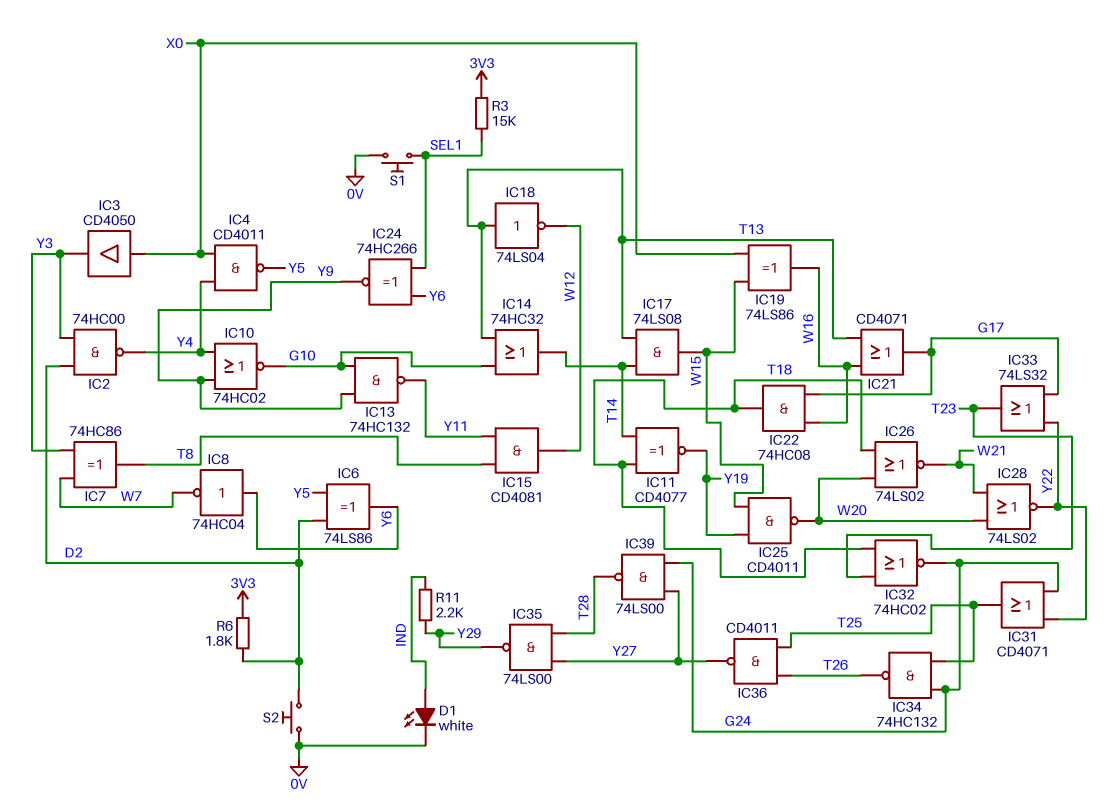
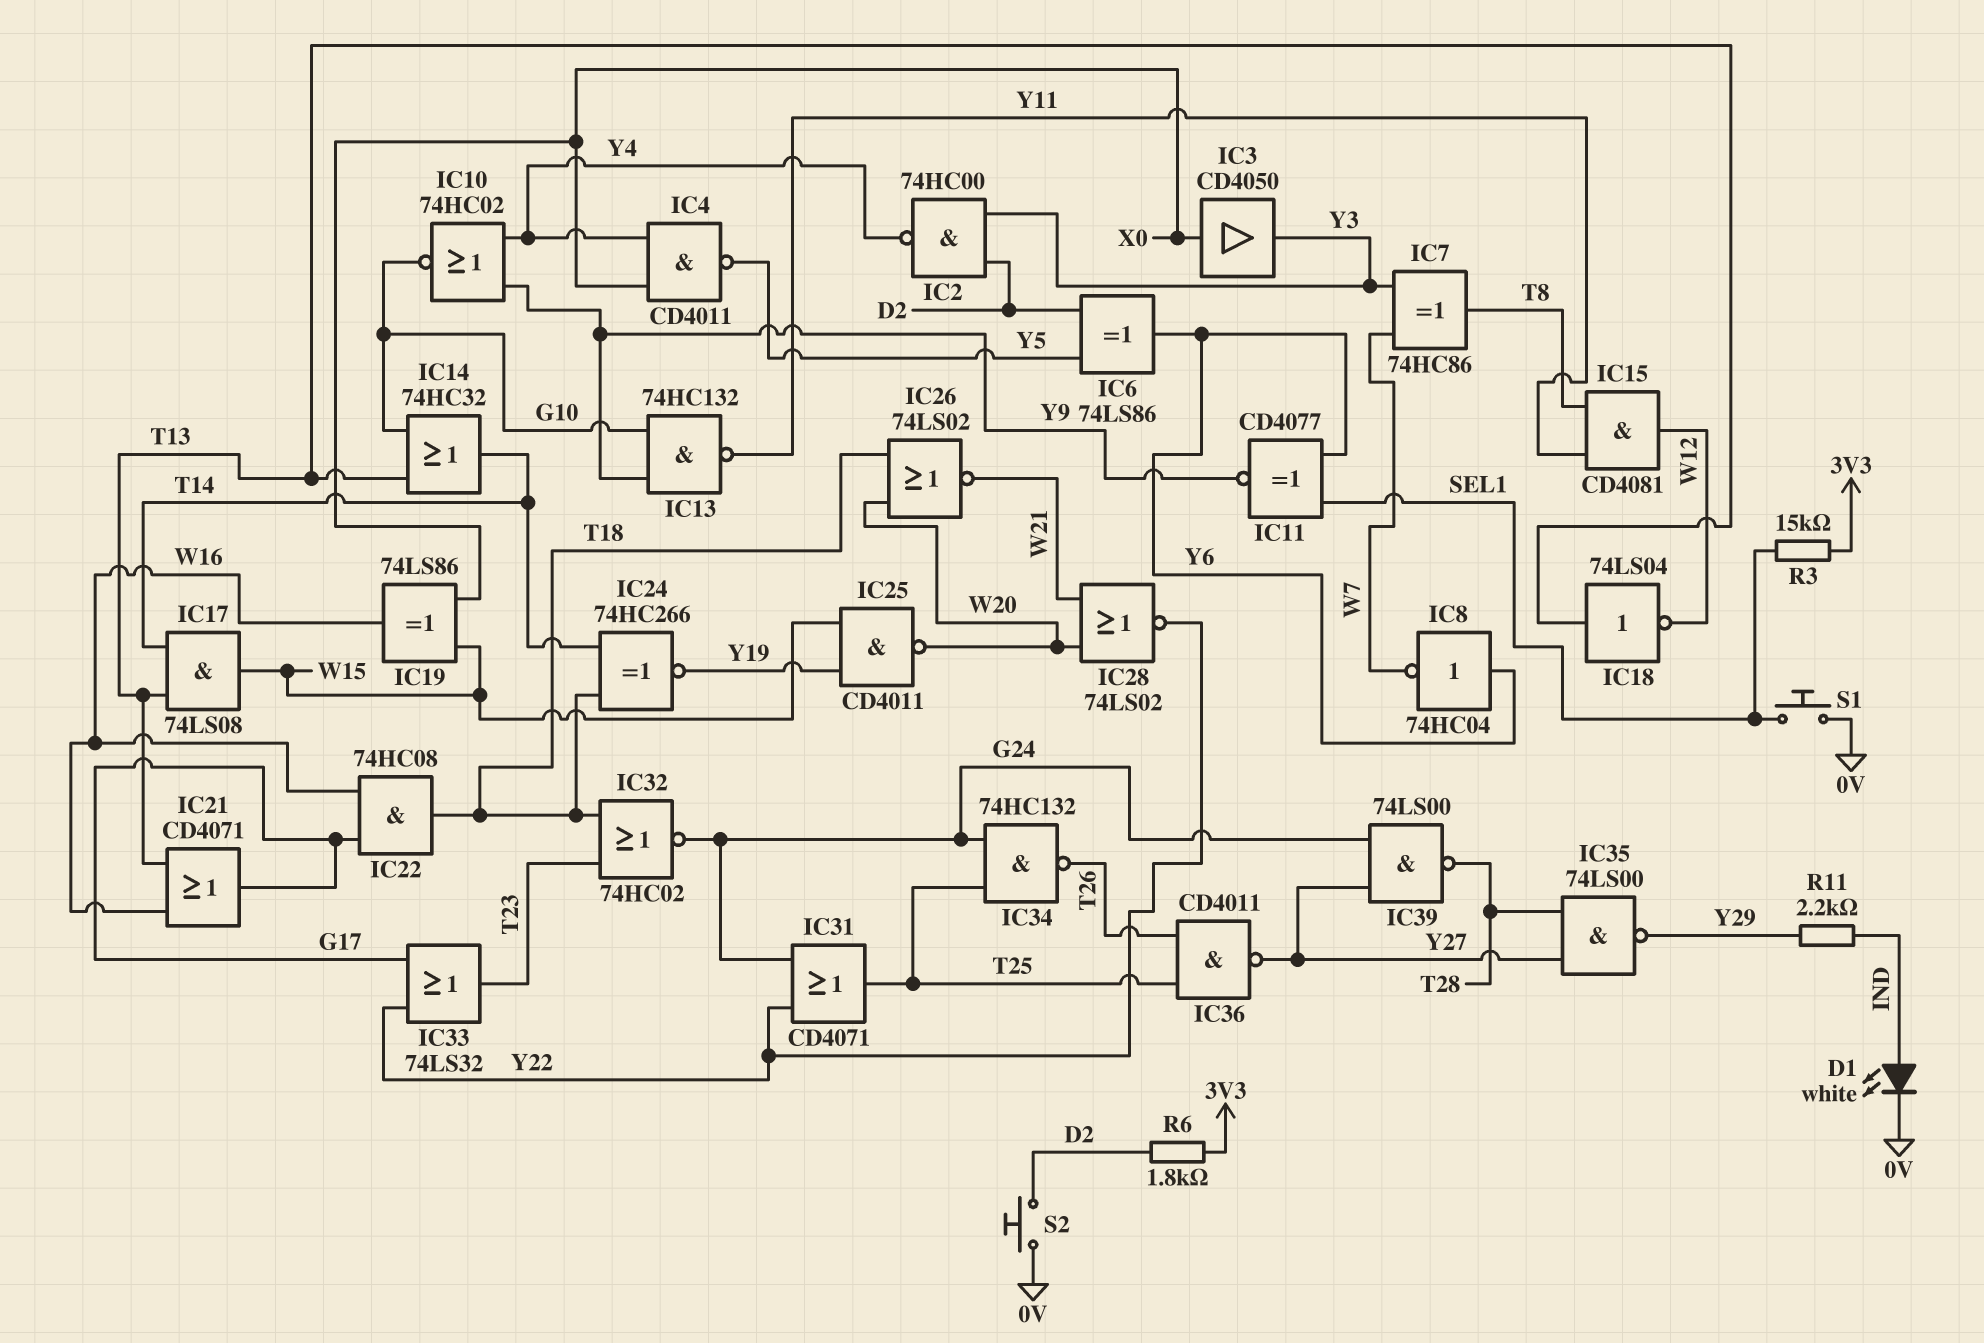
IC11: XNOR CD4077 (in T14, in T18, out Y19) -> XNOR CD4077 (in SEL1, in Y6, out Y9)
IC24: XNOR 74HC266 (in SEL1, in Y6, out Y9) -> XNOR 74HC266 (in T14, in T18, out Y19)

